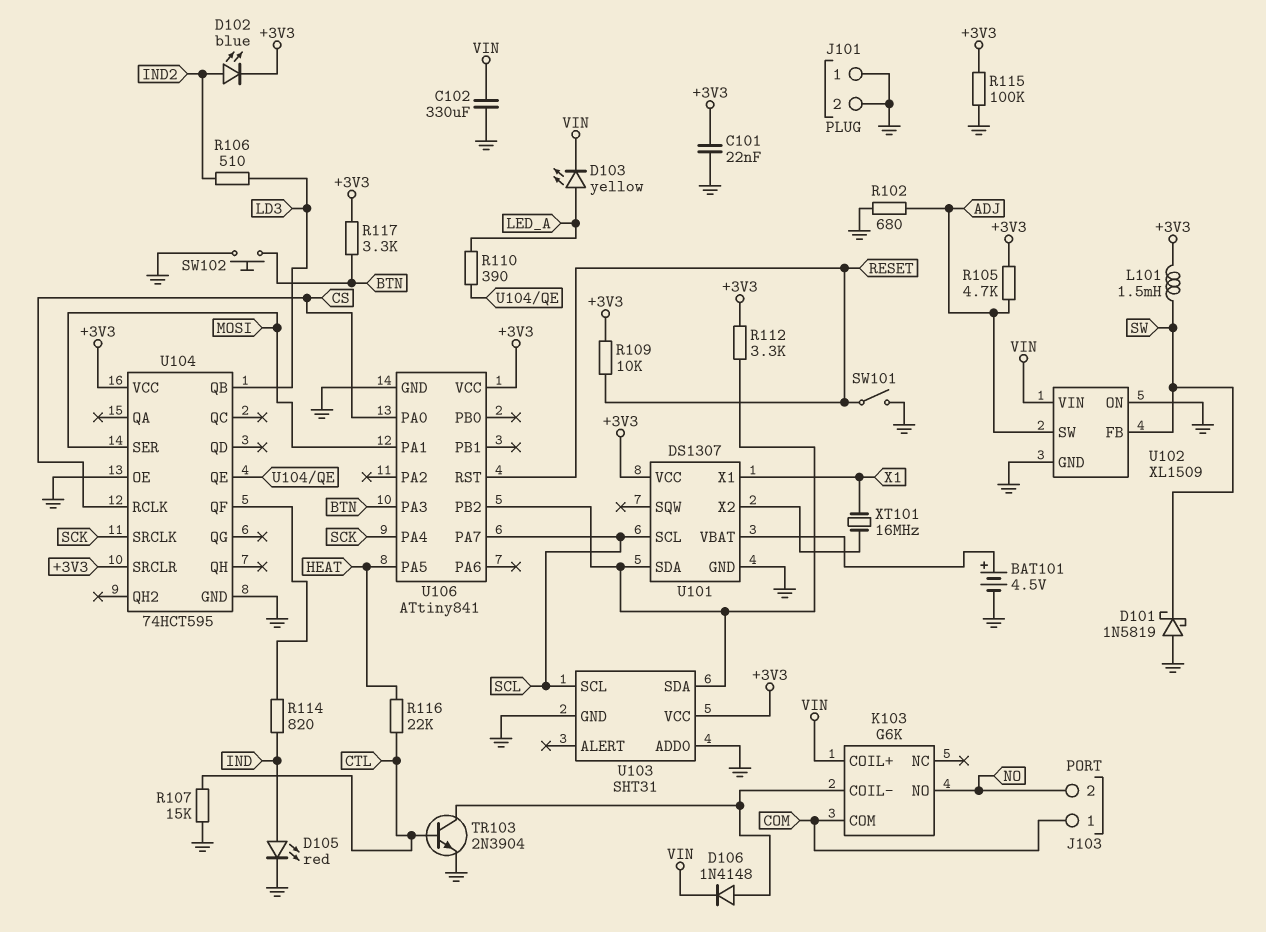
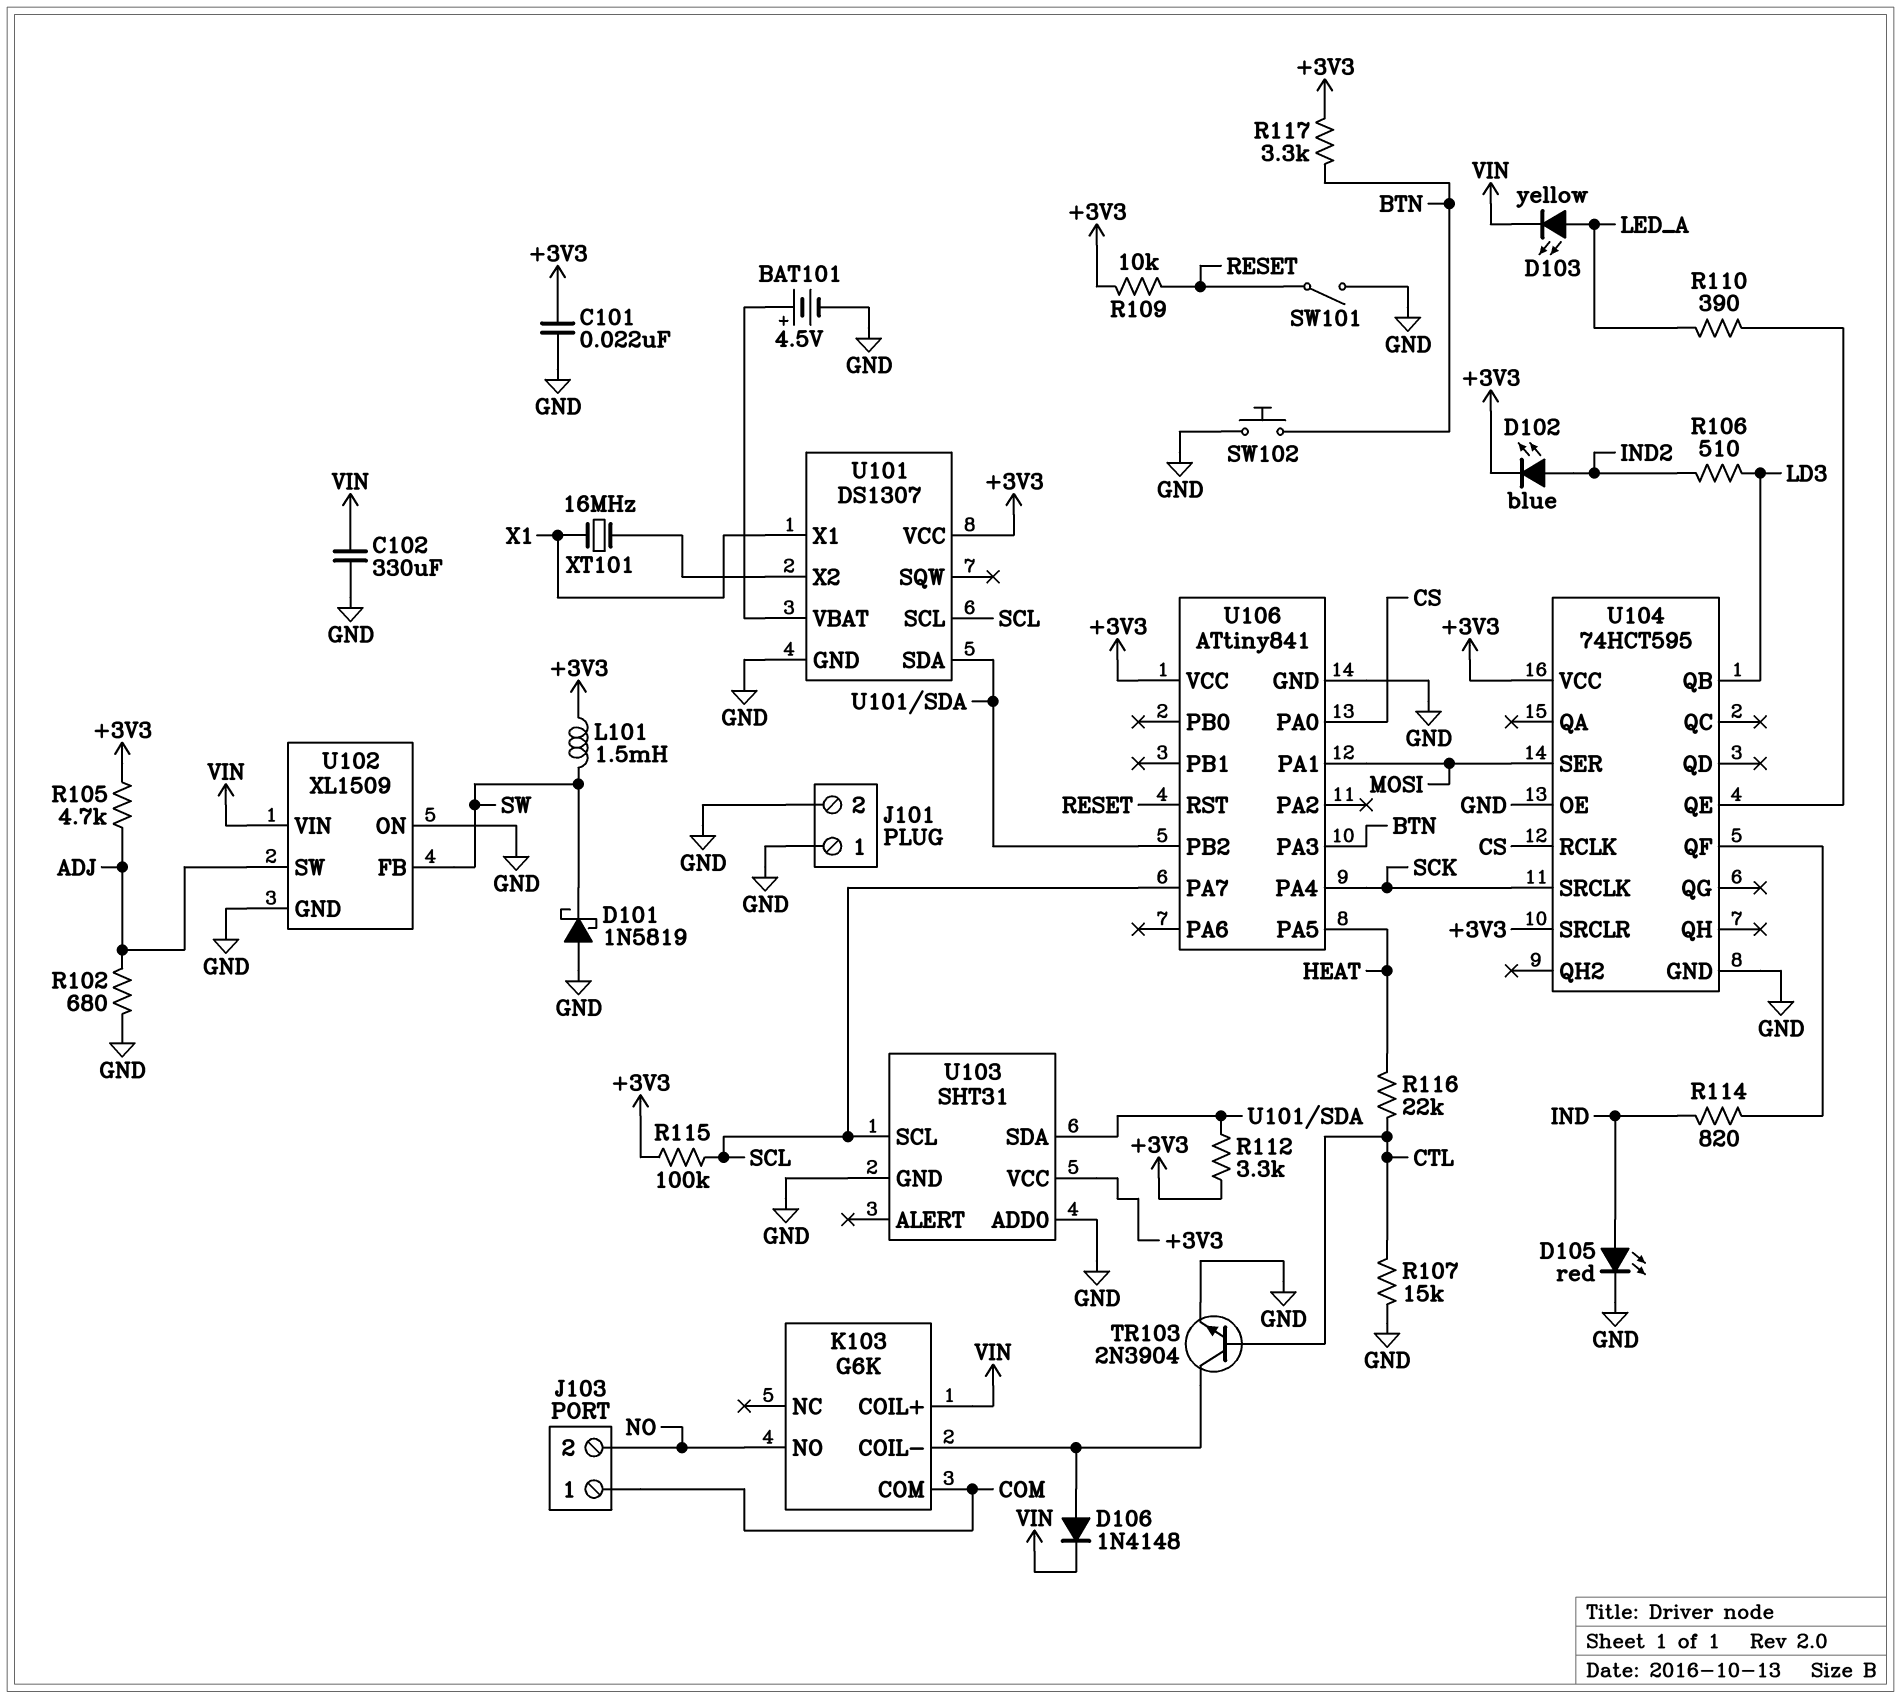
R115: 100k (+3V3, GND) -> 100k (+3V3, SCL)

